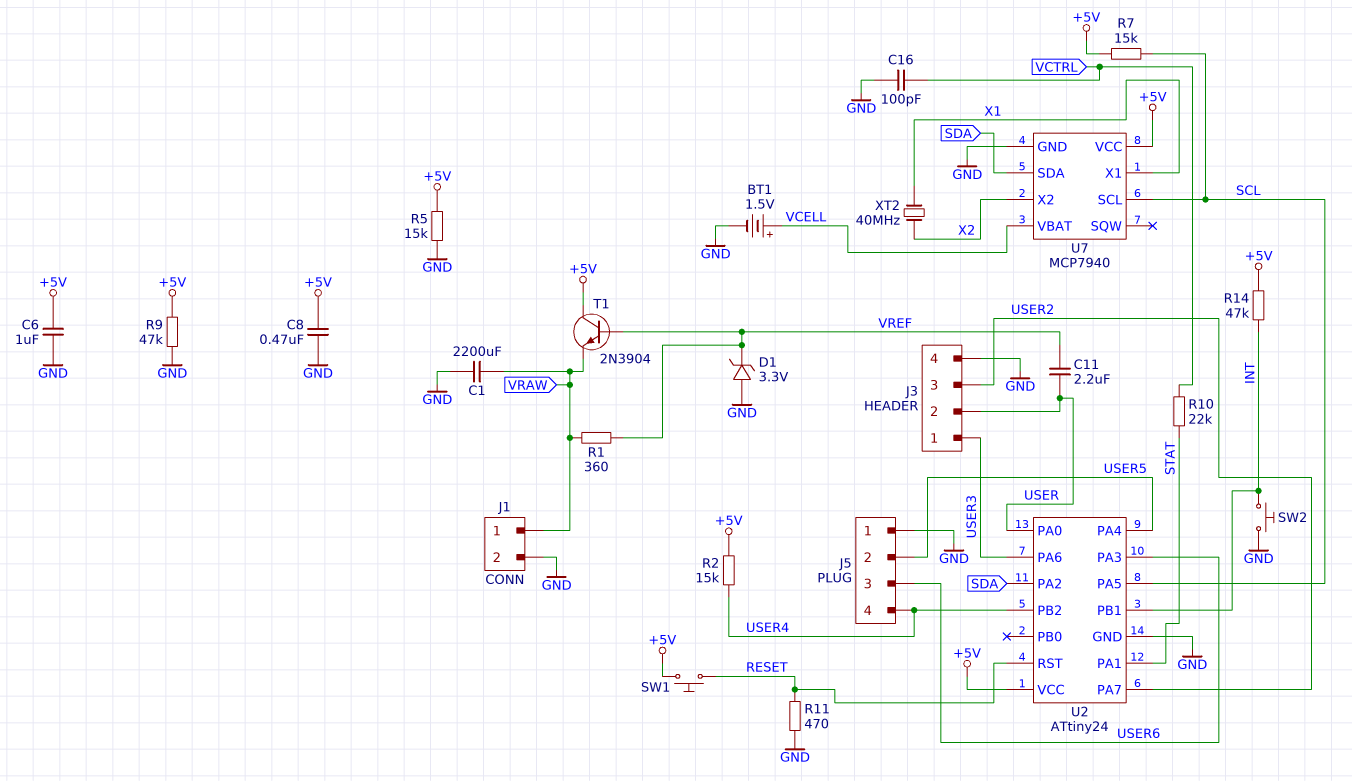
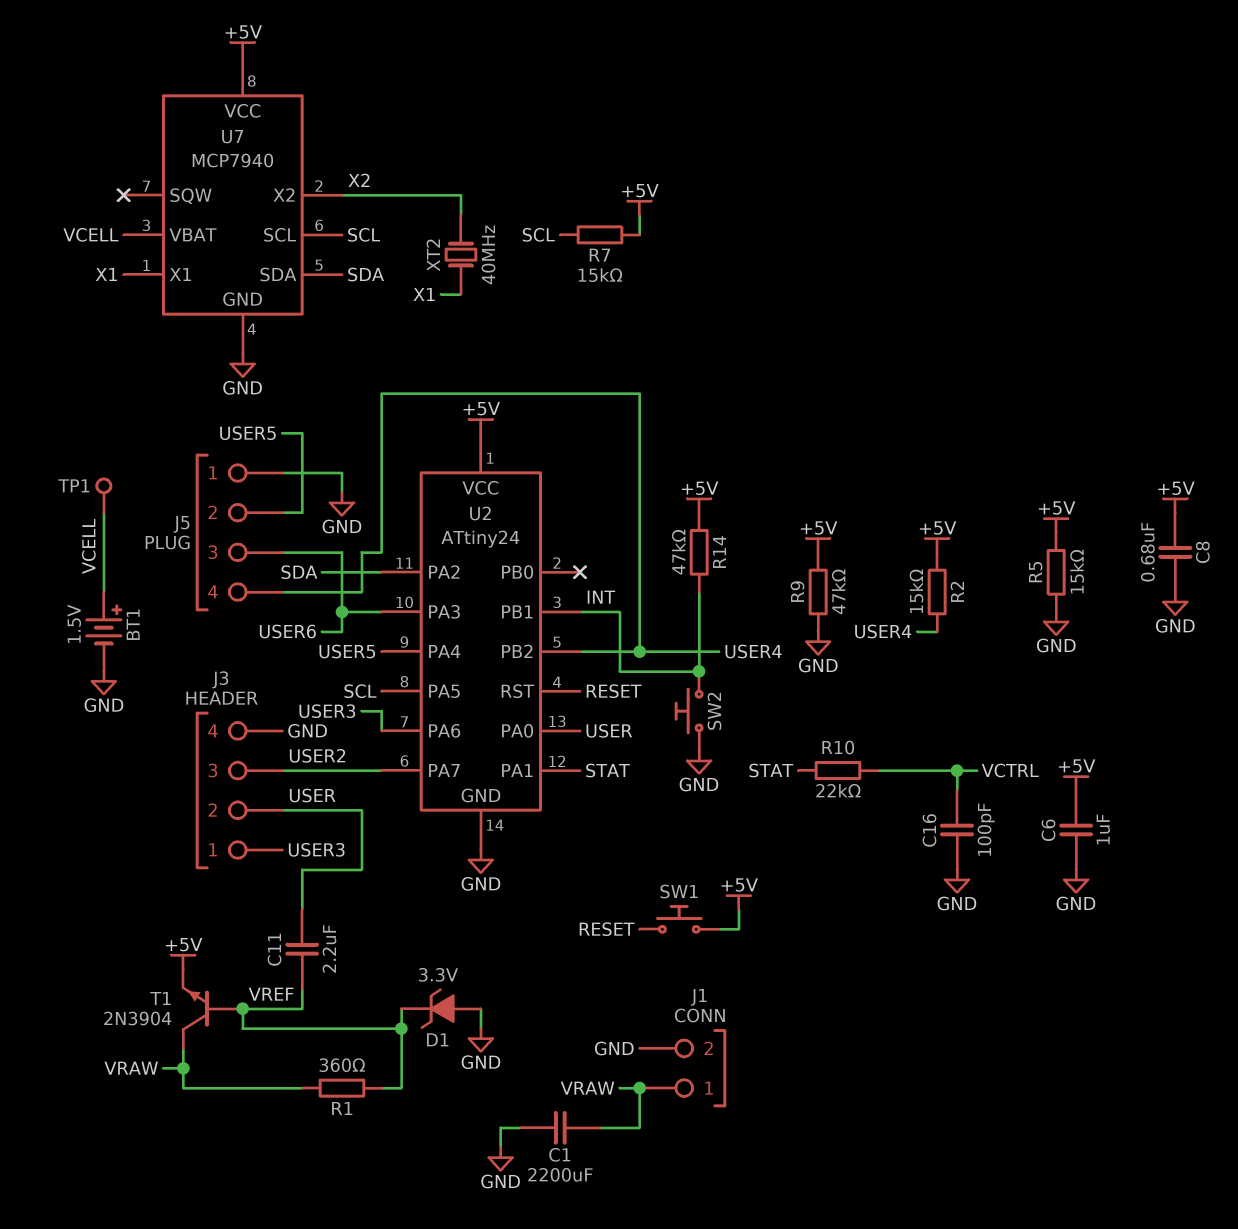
C8: 470nF (+5V, GND) -> 680nF (+5V, GND)
R11: 470 (GND, RESET) -> none
T1: NPN 2N3904 (B VREF, C +5V, E VRAW) -> NPN 2N3904 (B VREF, C VRAW, E +5V)
TP1: none -> test point (VCELL)

